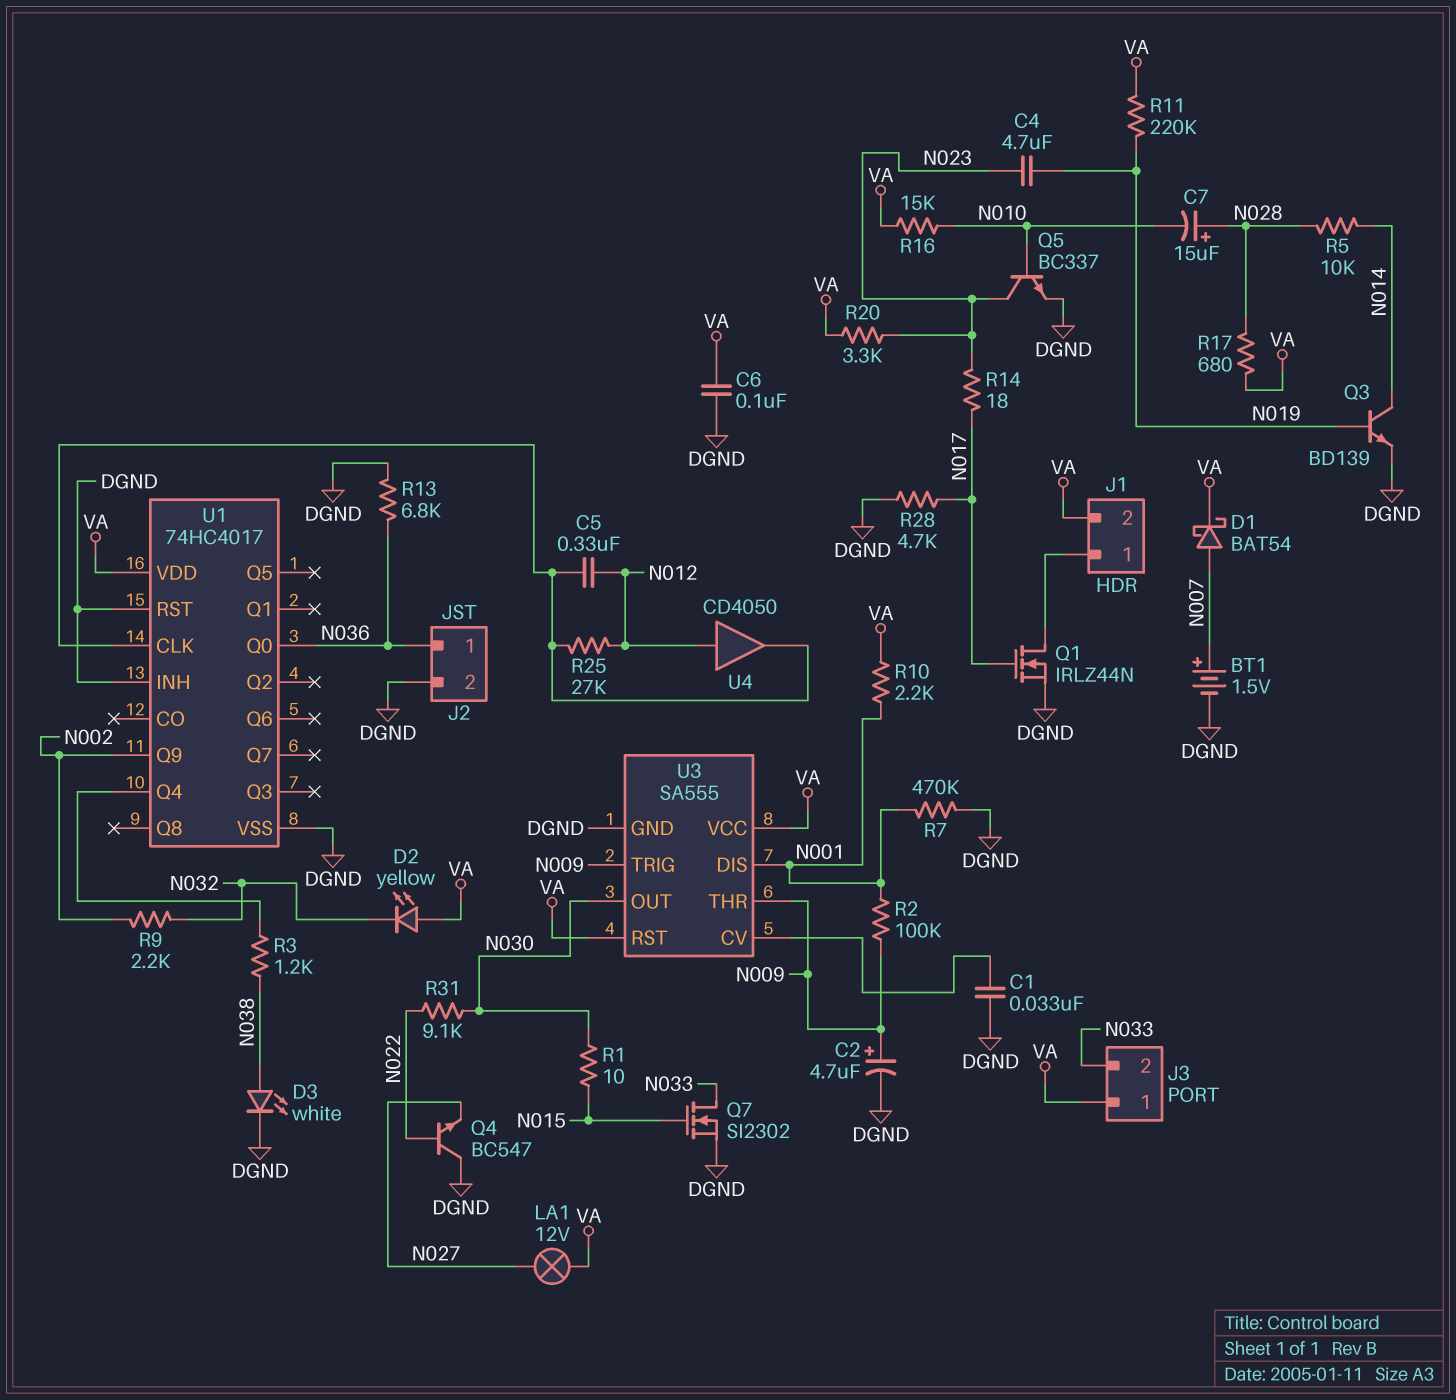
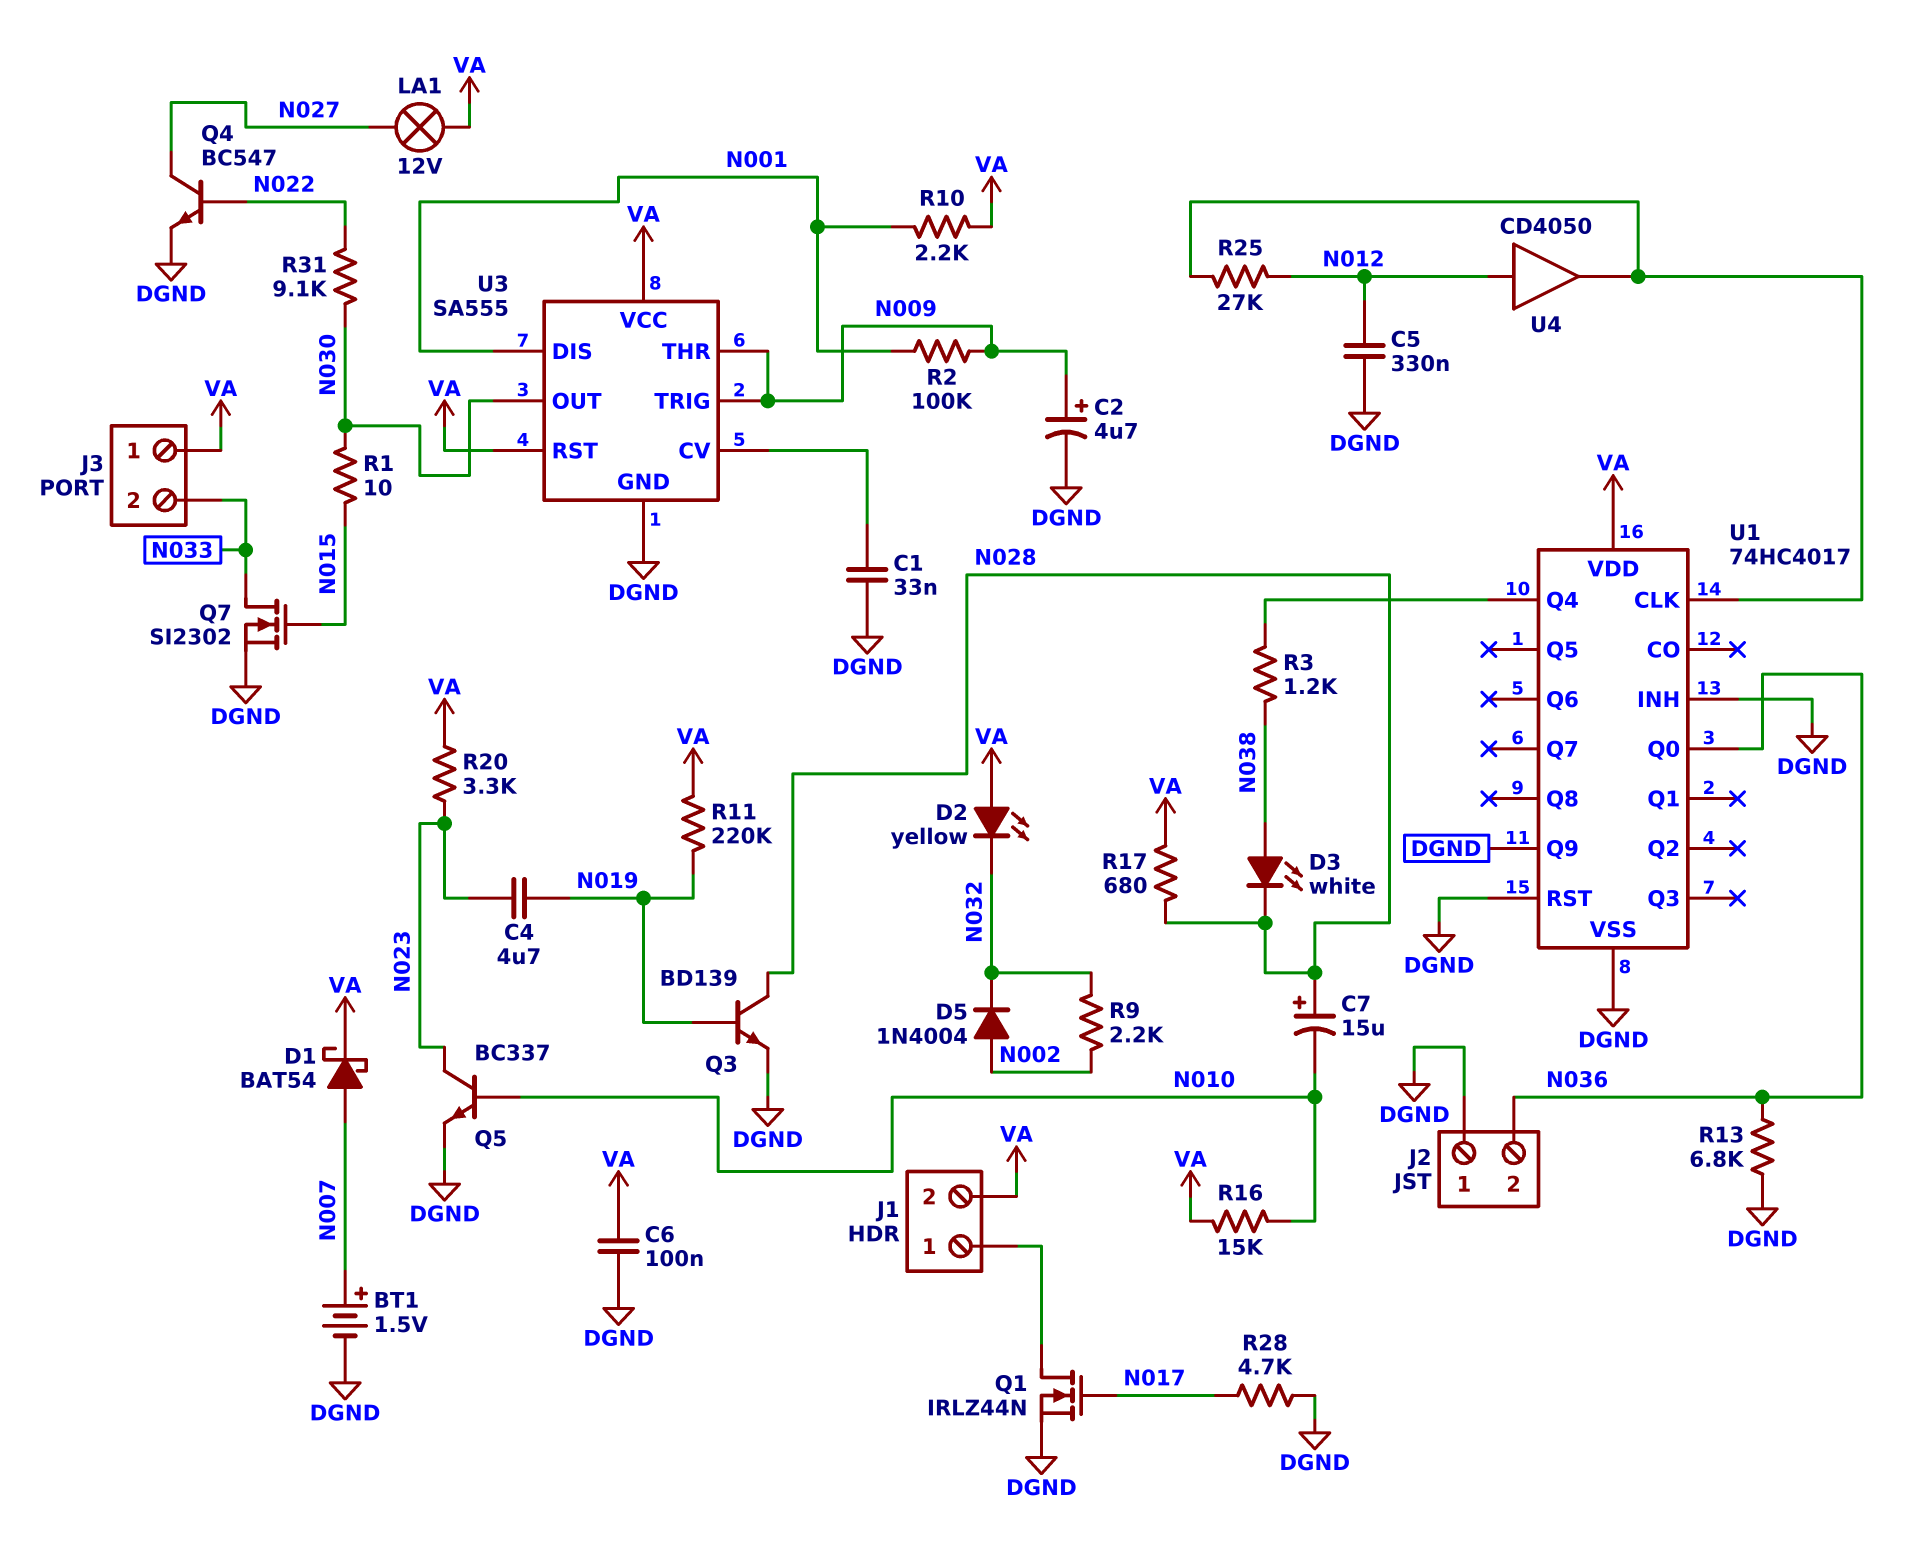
C5: 330nF (N012, U1/CLK) -> 330nF (DGND, N012)
D3: LED white (A N038, K DGND) -> LED white (A N038, K N028)
D5: none -> diode 1N4004 (A N002, K N032)
J2 pin 1: N036 -> DGND
J2 pin 2: DGND -> N036
Q3: NPN BD139 (B N019, C N014, E DGND) -> NPN BD139 (B N019, C N028, E DGND)
Q4: NPN BC547 (B N022, C DGND, E N027) -> NPN BC547 (B N022, C N027, E DGND)
R5: 10k (N014, N028) -> none
R7: 470k (DGND, N001) -> none
R14: 18 (N017, N023) -> none
U1 pin Q9: N002 -> DGND

